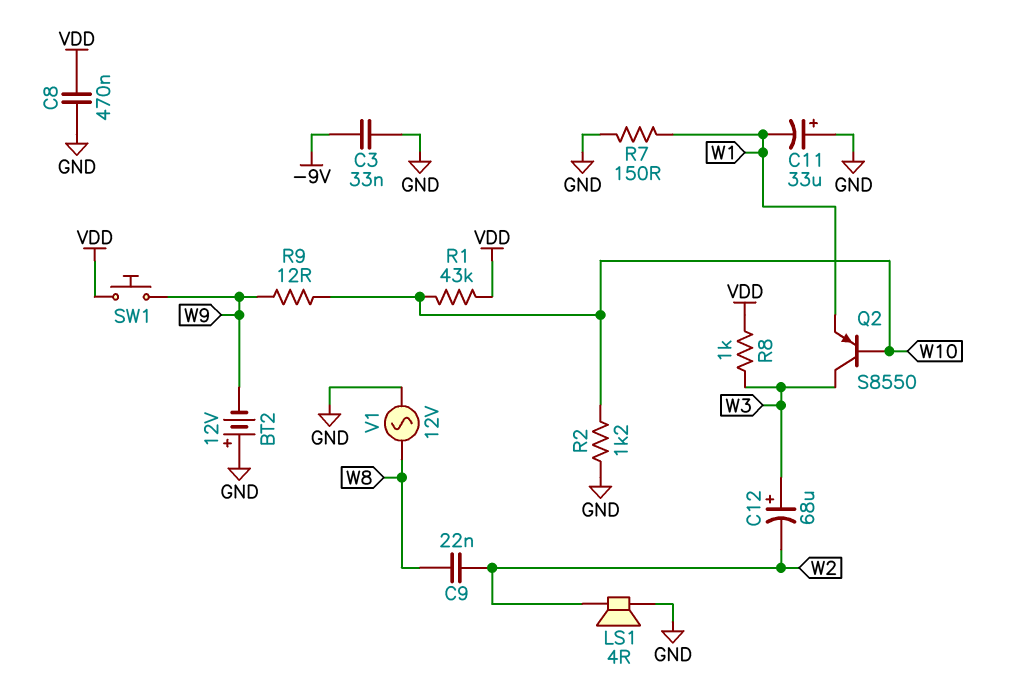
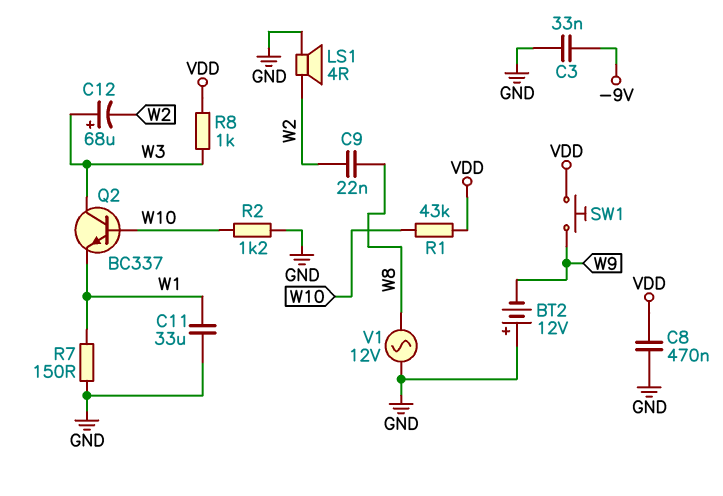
C11: 33uF (plus GND, minus W1) -> 33uF (GND, W1)
Q2: PNP S8550 (B W10, C W3, E W1) -> NPN BC337 (B W10, C W3, E W1)
R9: 12 (W9, W10) -> none

